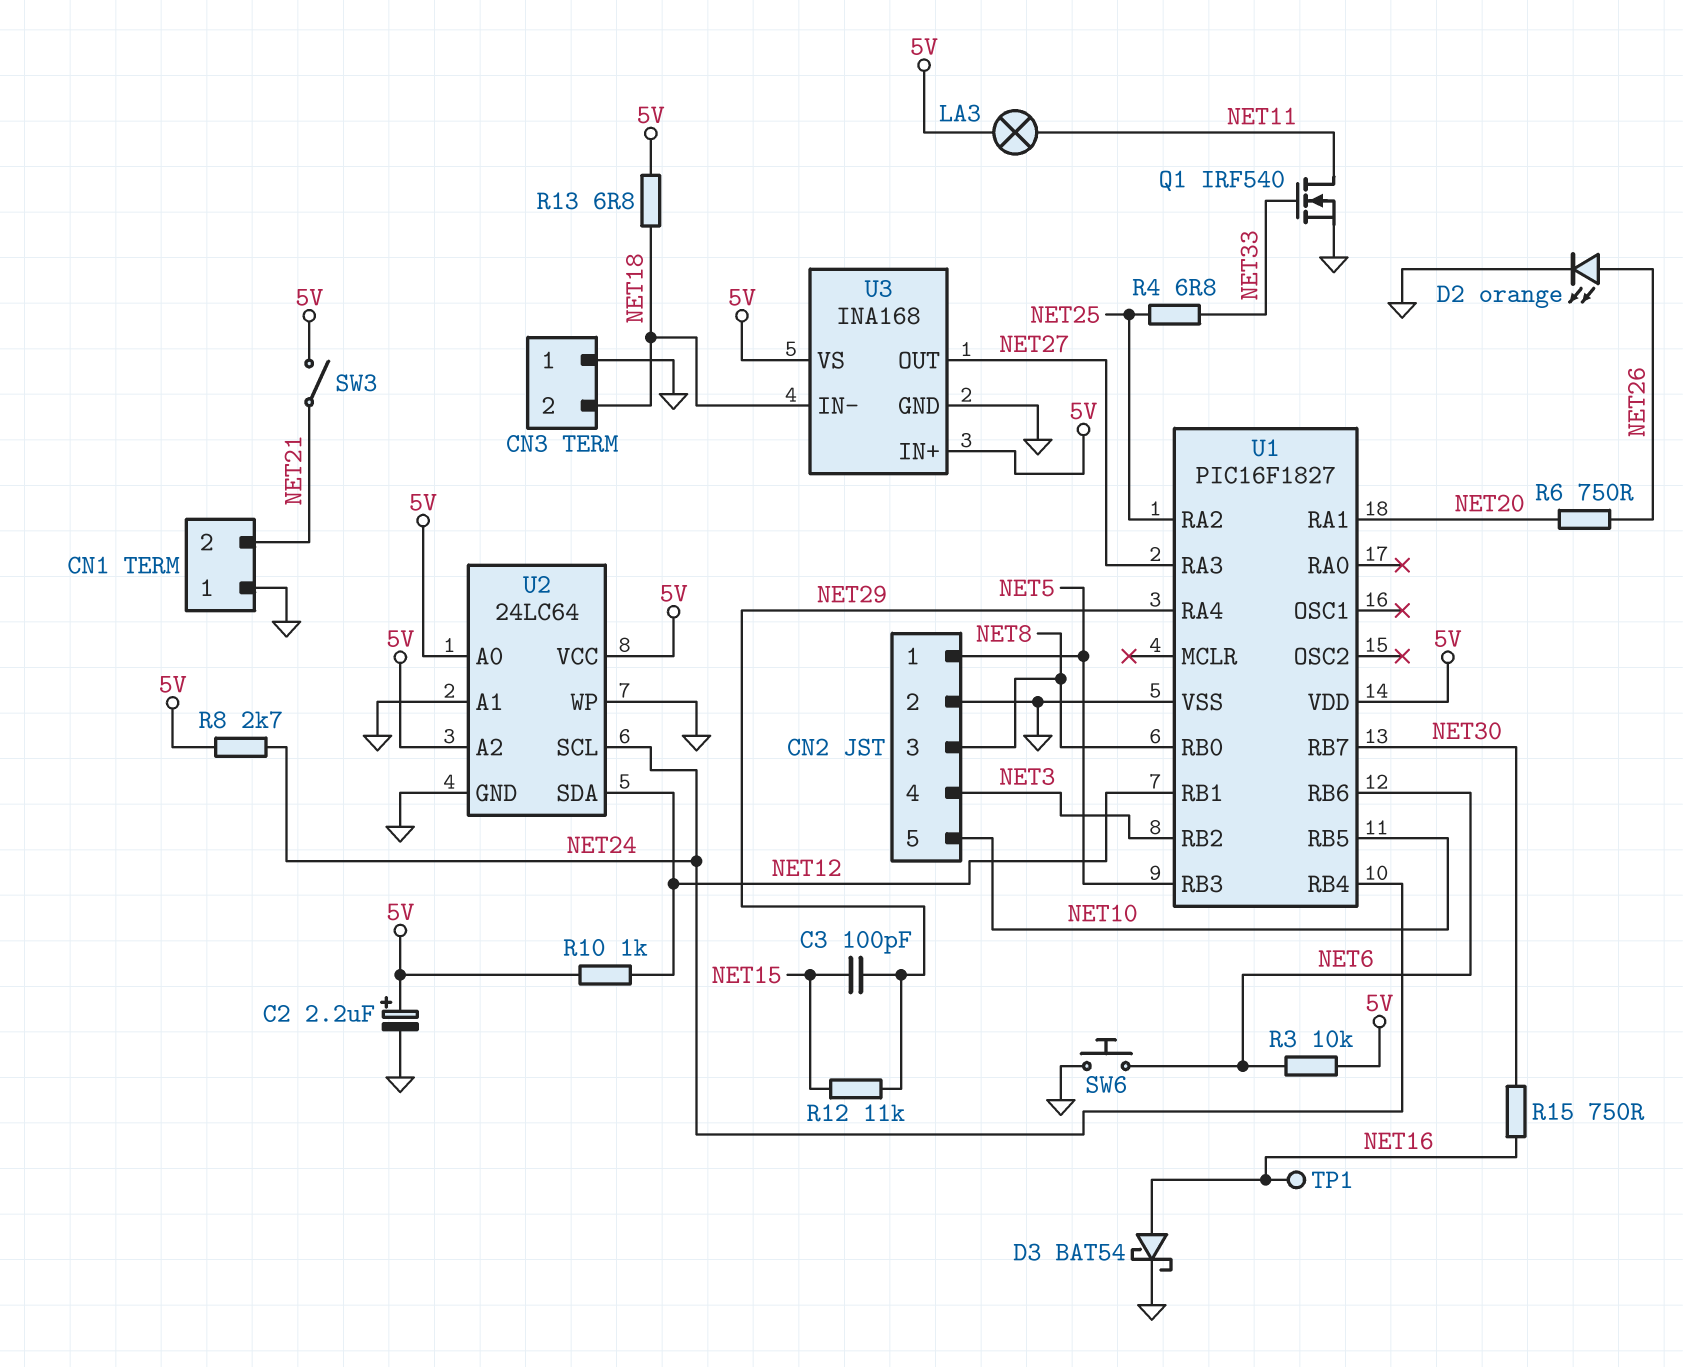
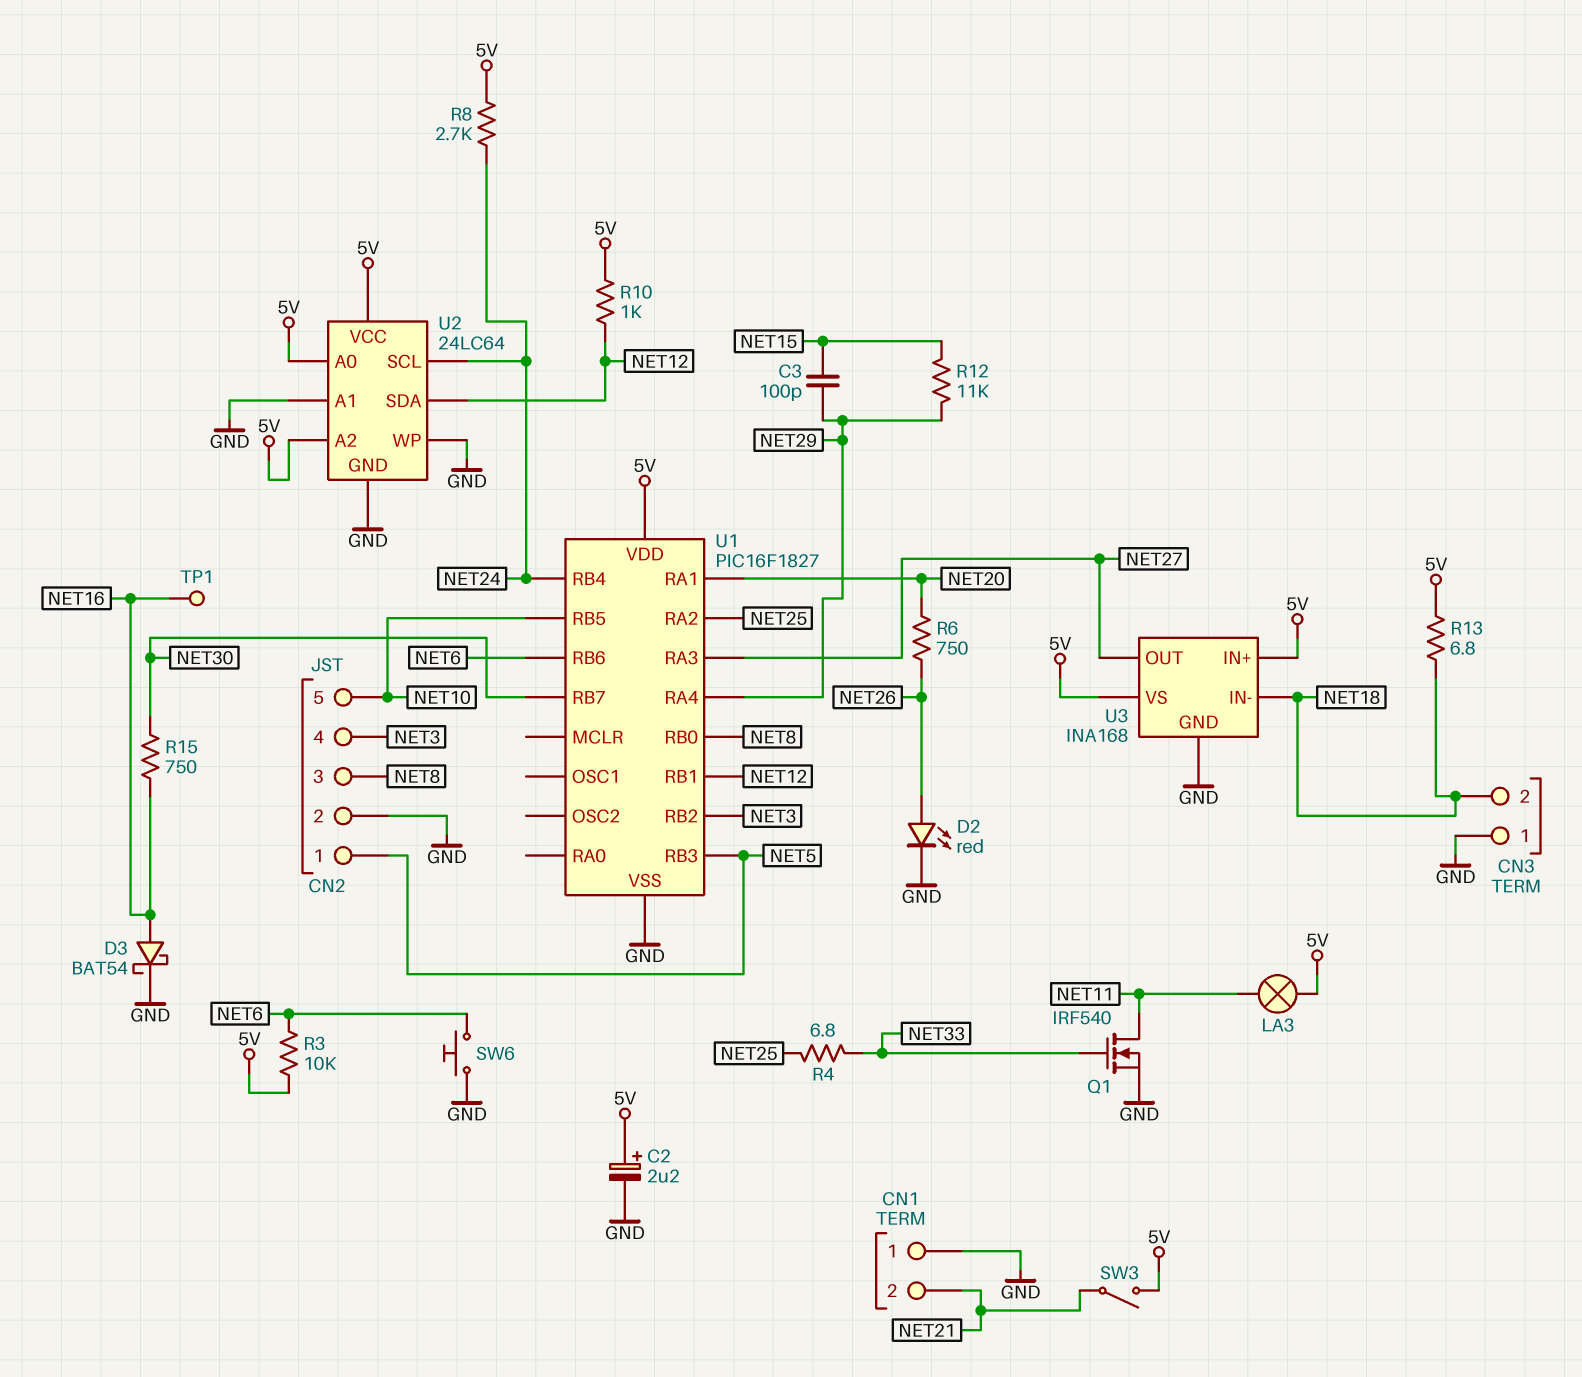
D2: LED orange (A NET26, K GND) -> LED red (A NET26, K GND)

